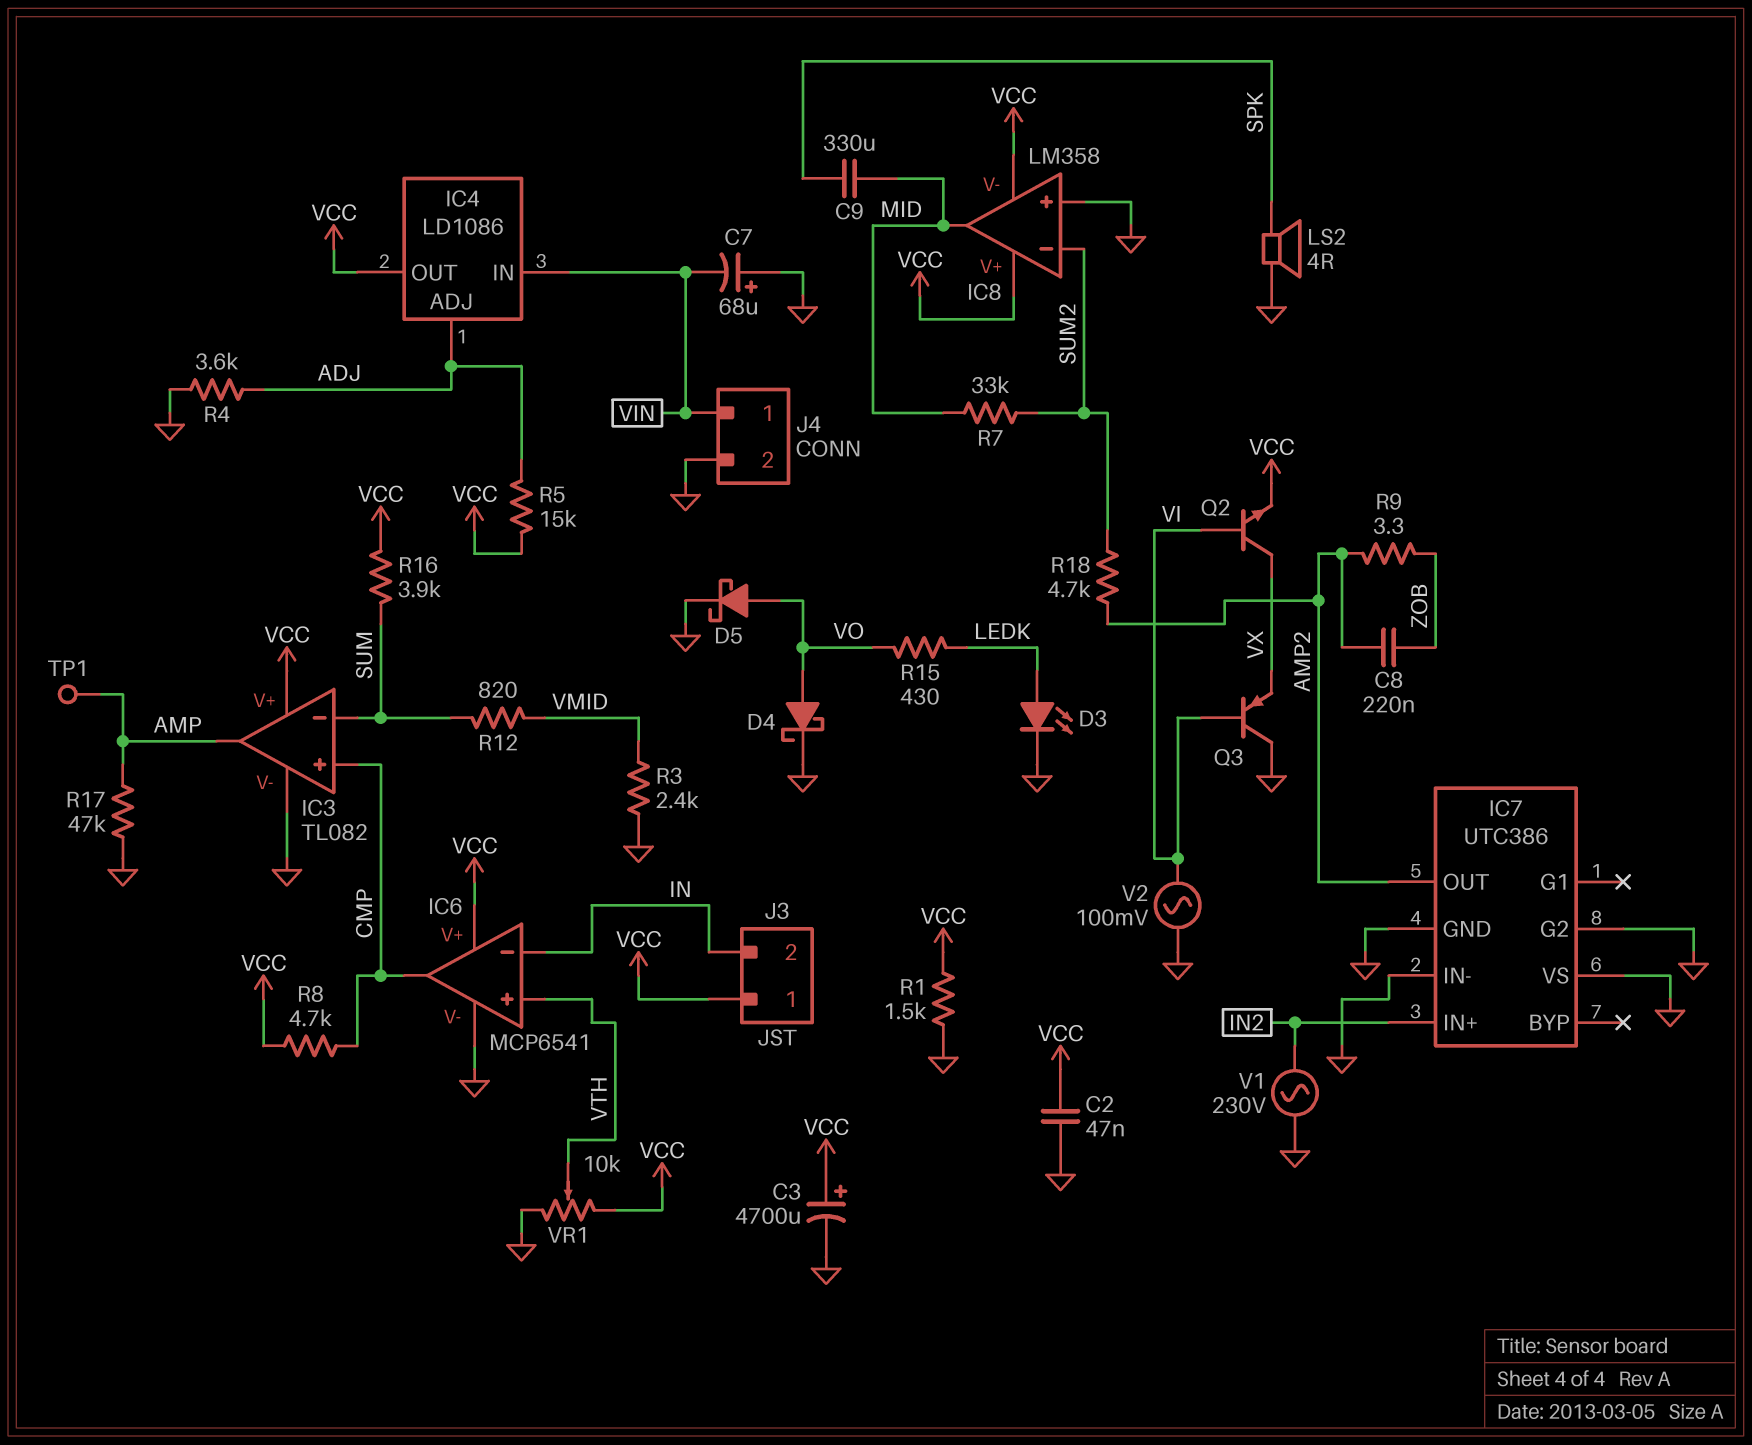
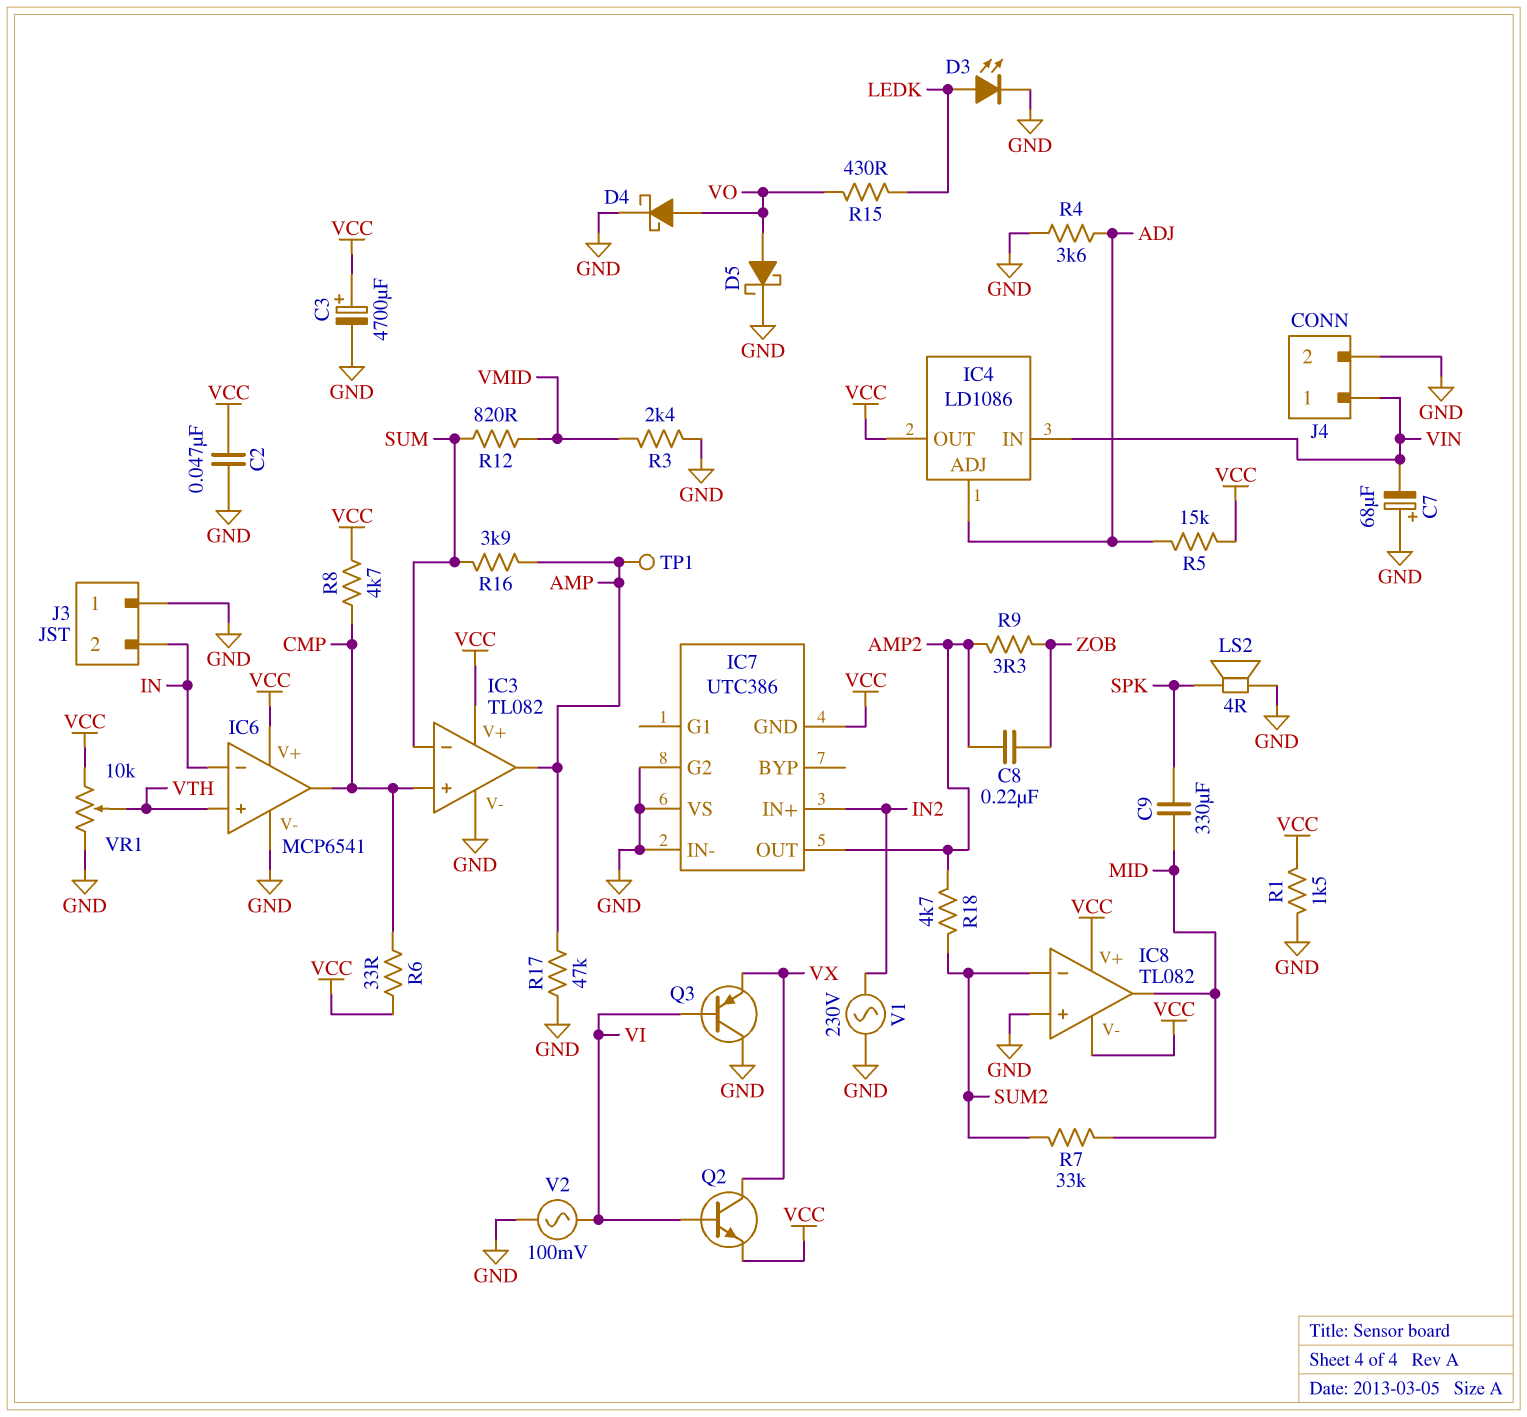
IC7 pin GND: GND -> VCC
IC8: LM358 -> TL082
J3 pin 1: VCC -> GND
R6: none -> 33 (CMP, VCC)
R16: 3.9k (SUM, VCC) -> 3.9k (AMP, SUM)

